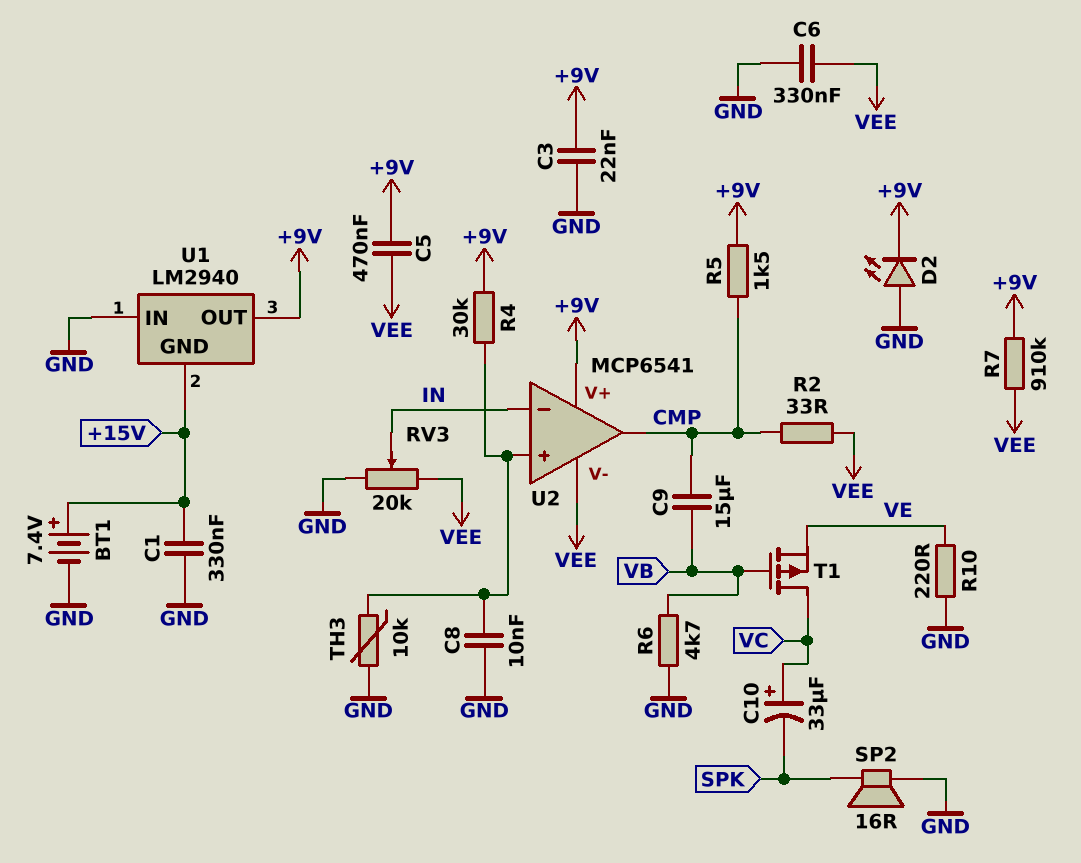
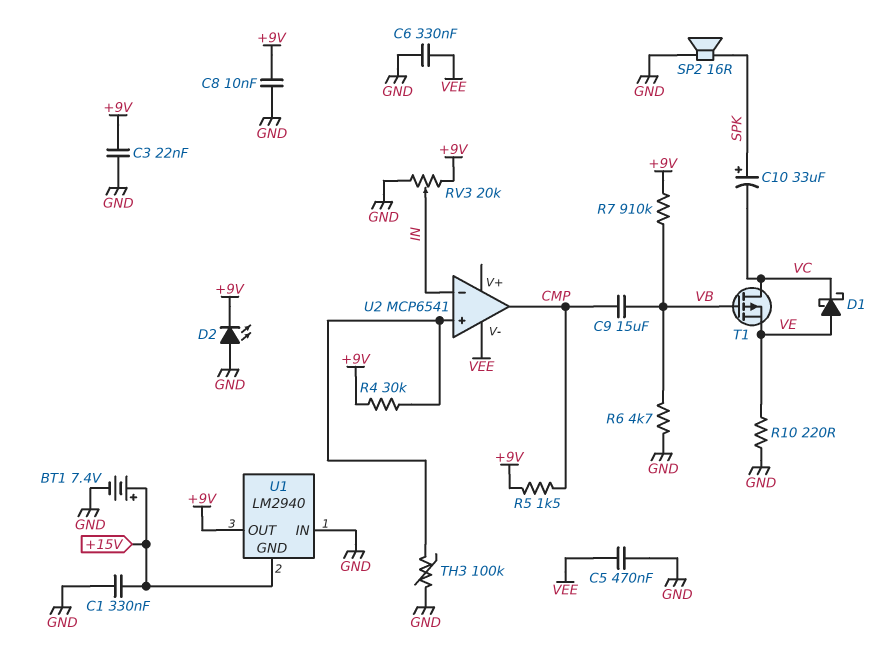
C5: 470nF (+9V, VEE) -> 470nF (GND, VEE)
C8: 10nF (GND, U2/in+) -> 10nF (+9V, GND)
C10: 33uF (plus VC, minus SPK) -> 33uF (plus SPK, minus VC)
D1: none -> schottky (A VE, K VC)
R2: 33 (CMP, VEE) -> none
R7: 910k (+9V, VEE) -> 910k (+9V, VB)
RV3: 20k (GND, VEE, wiper IN) -> 20k (+9V, GND, wiper IN)
TH3: 10k (GND, U2/in+) -> 100k (GND, U2/in+)
U2 pin V+: +9V -> none

